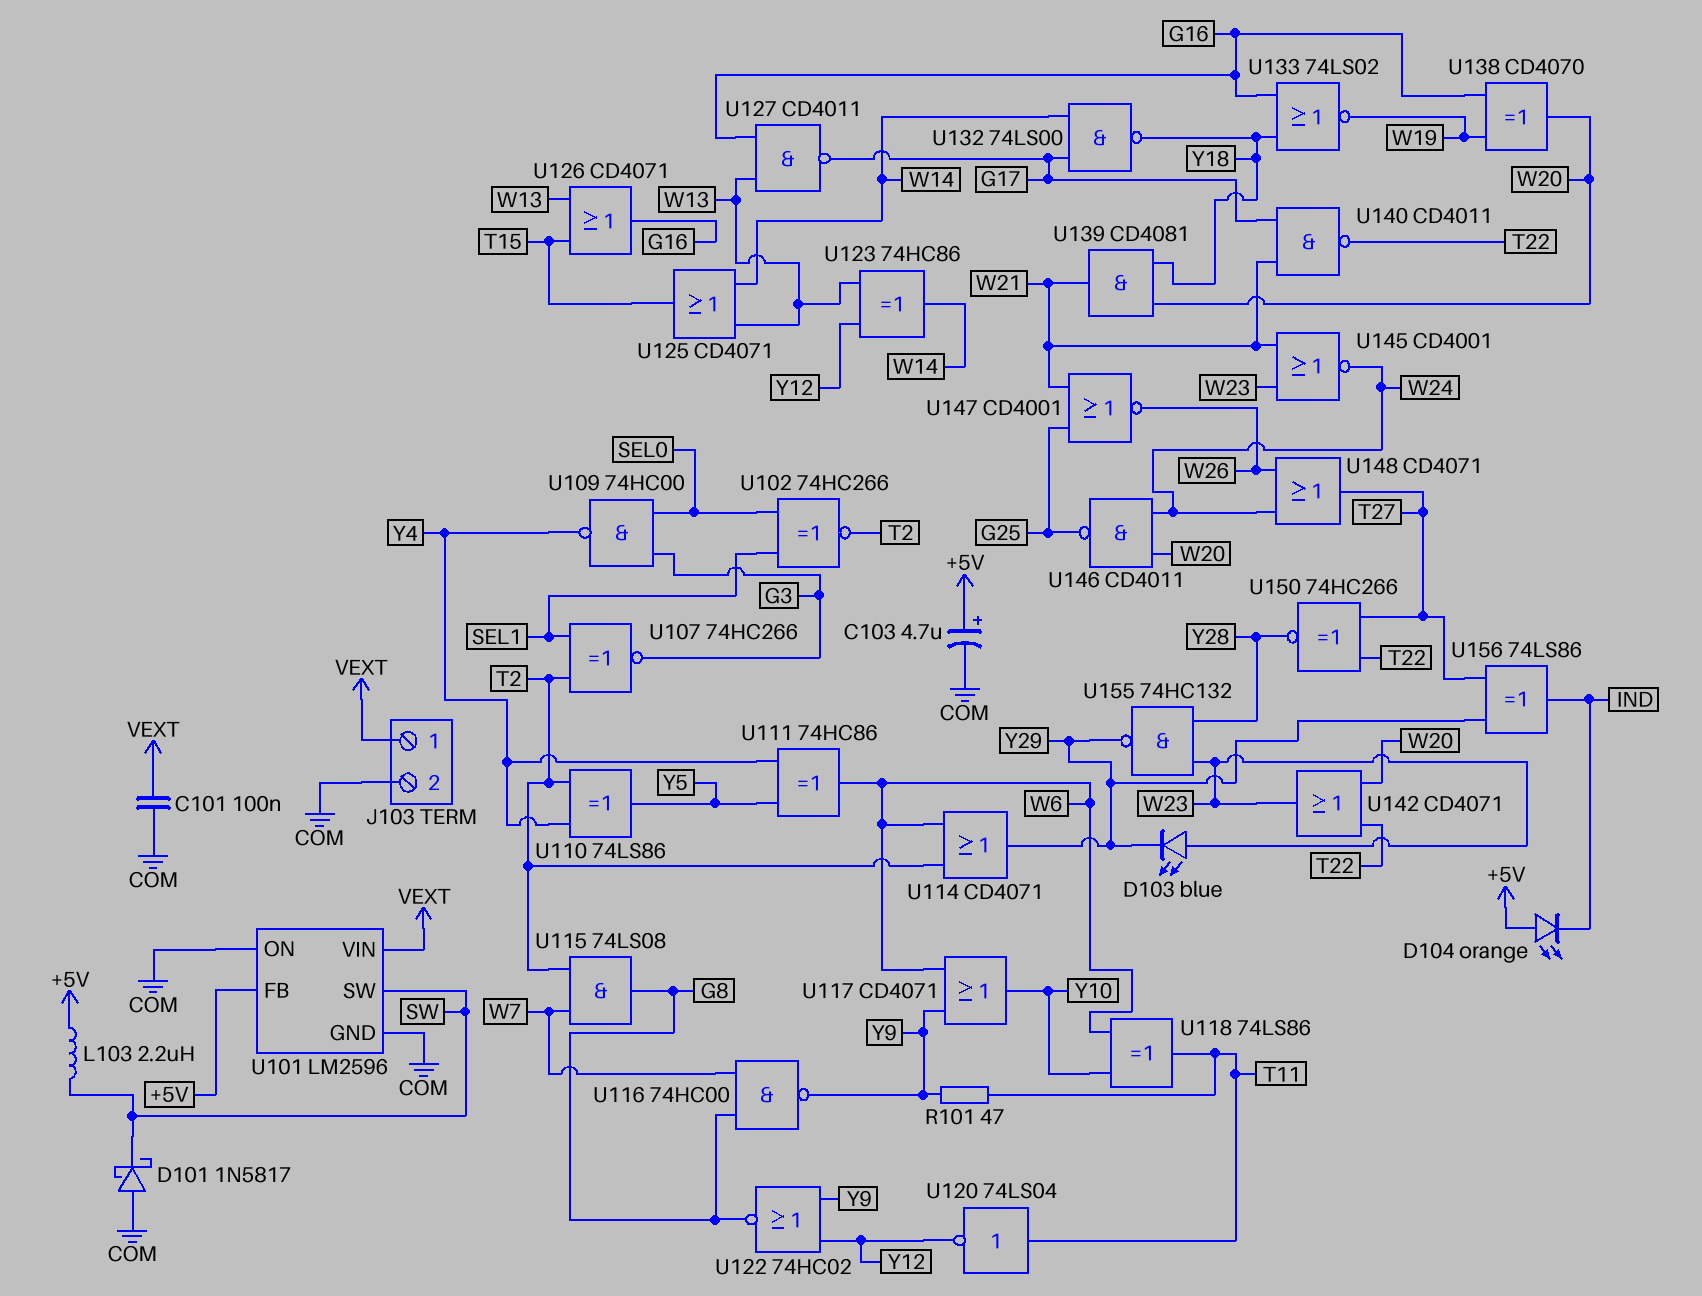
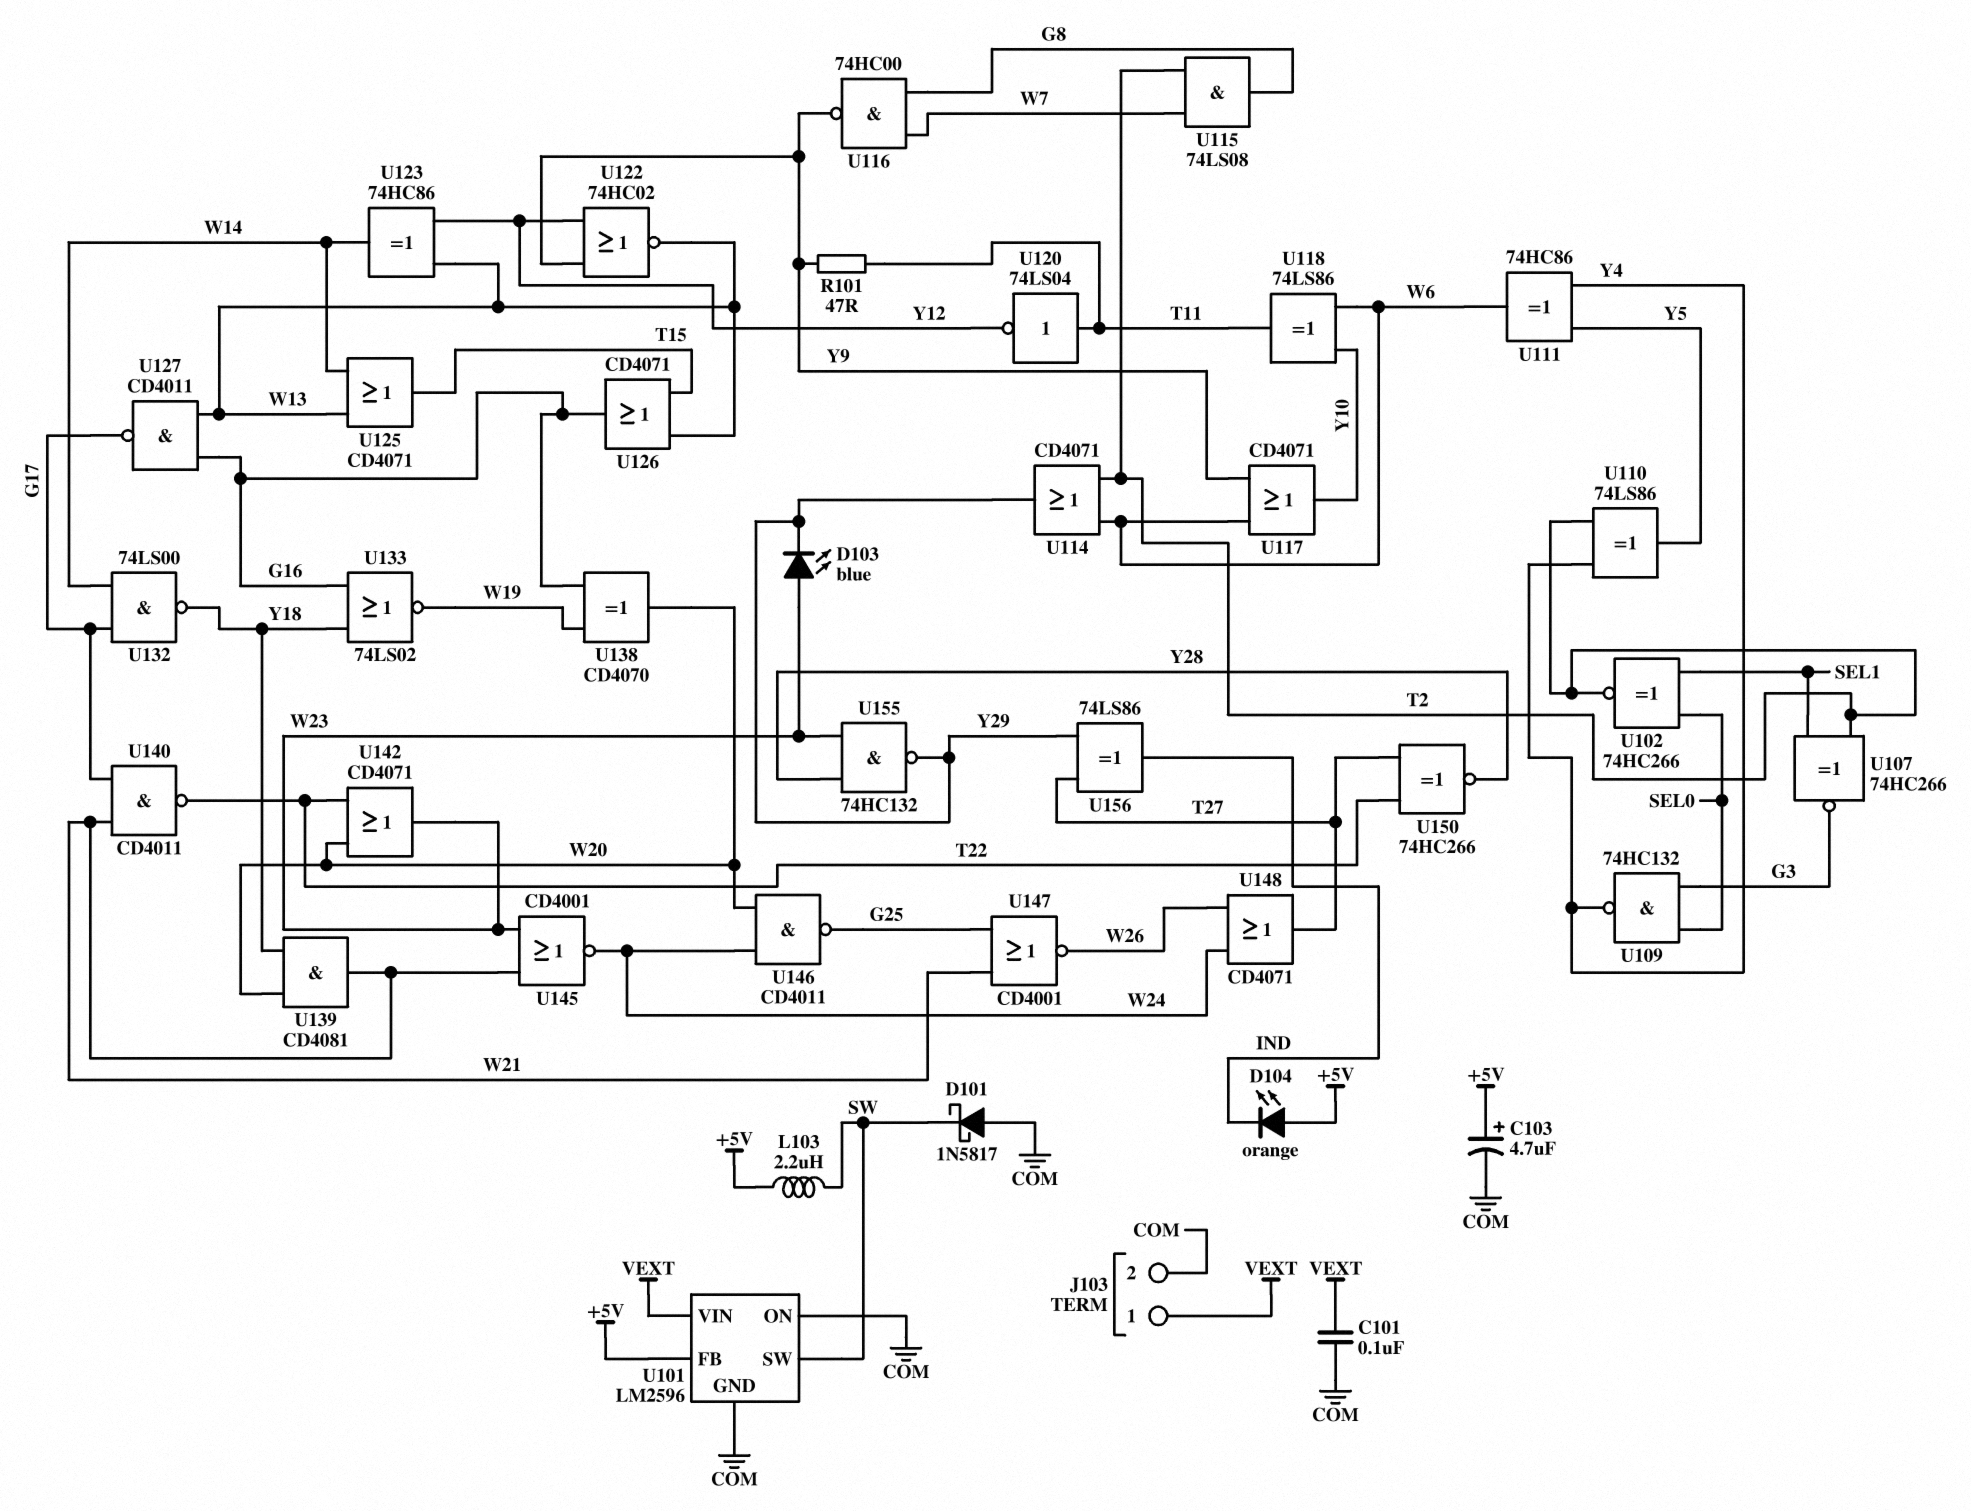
U109: NAND 74HC00 (in G3, in SEL0, out Y4) -> NAND 74HC132 (in G3, in SEL0, out Y4)
U122: NOR 74HC02 (in Y9, in Y12, out G8) -> NOR 74HC02 (in Y9, in Y12, out W13)

